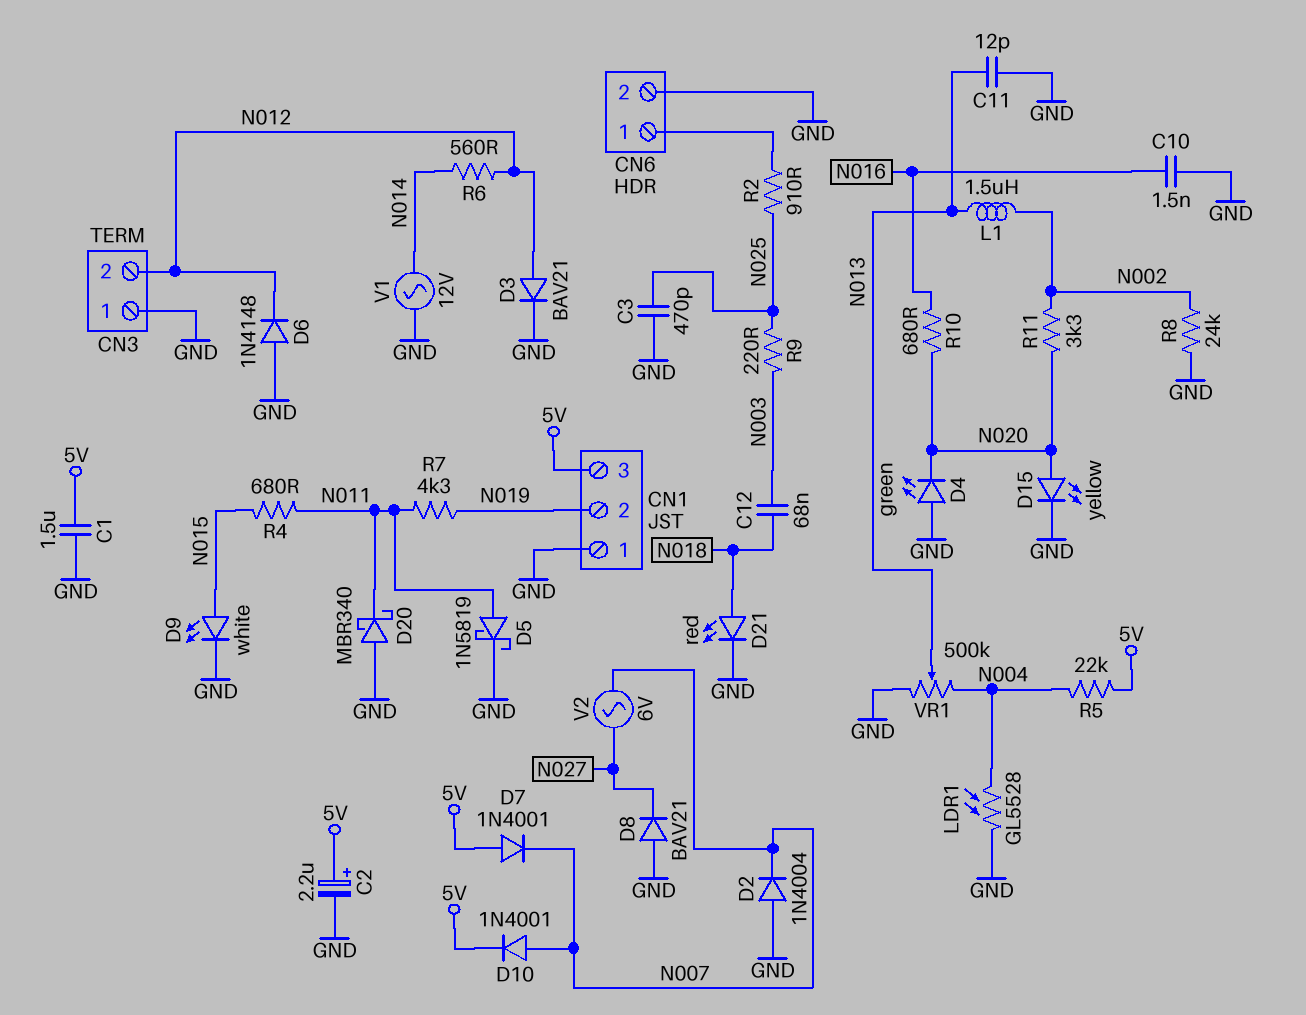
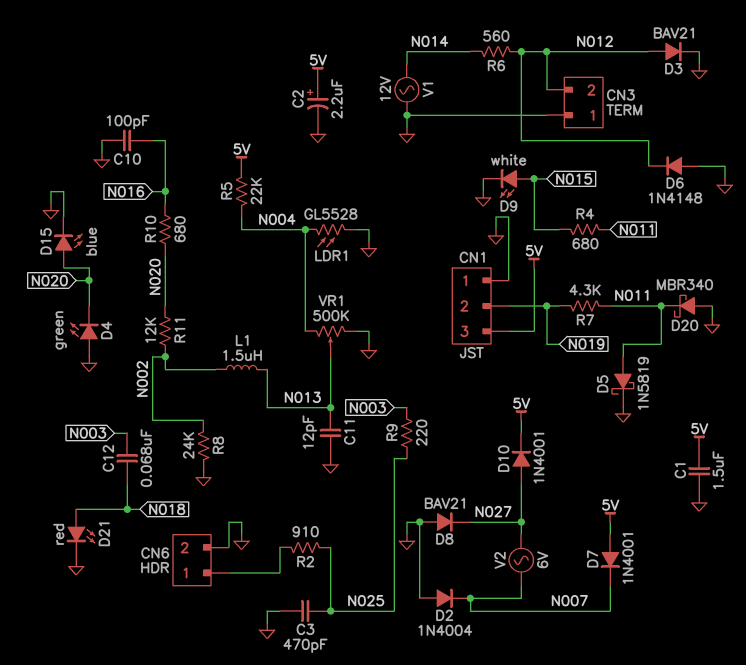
C10: 1.5nF (GND, N016) -> 100pF (GND, N016)
D10: diode 1N4001 (A N007, K 5V) -> diode 1N4001 (A N027, K 5V)
D15: LED yellow (A N020, K GND) -> LED blue (A N020, K GND)
R11: 3.3k (N002, N020) -> 12k (N002, N020)

